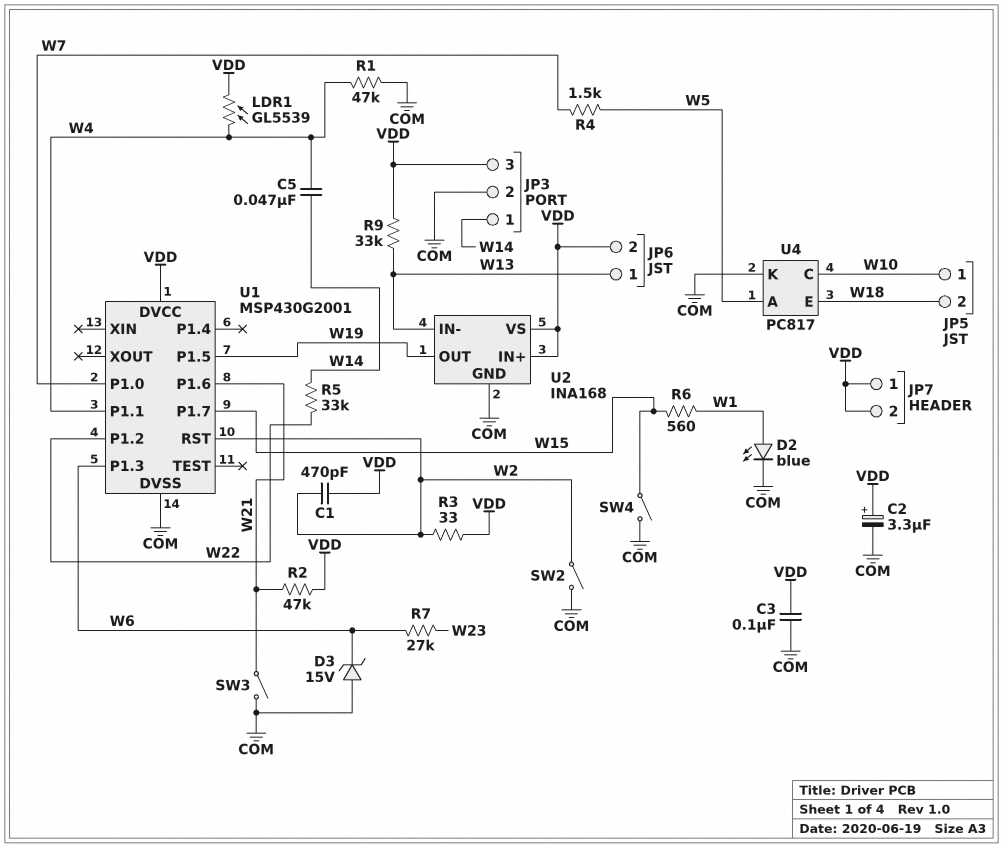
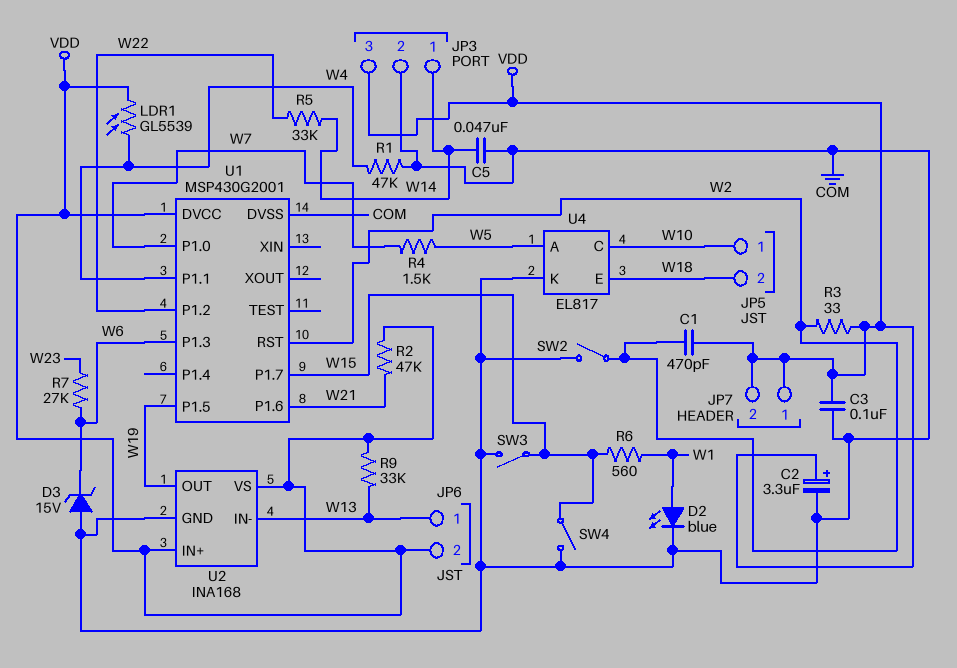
C5: 47nF (W4, W14) -> 47nF (COM, W14)
SW3: switch (COM, W21) -> switch (COM, W15)
U4: PC817 -> EL817

